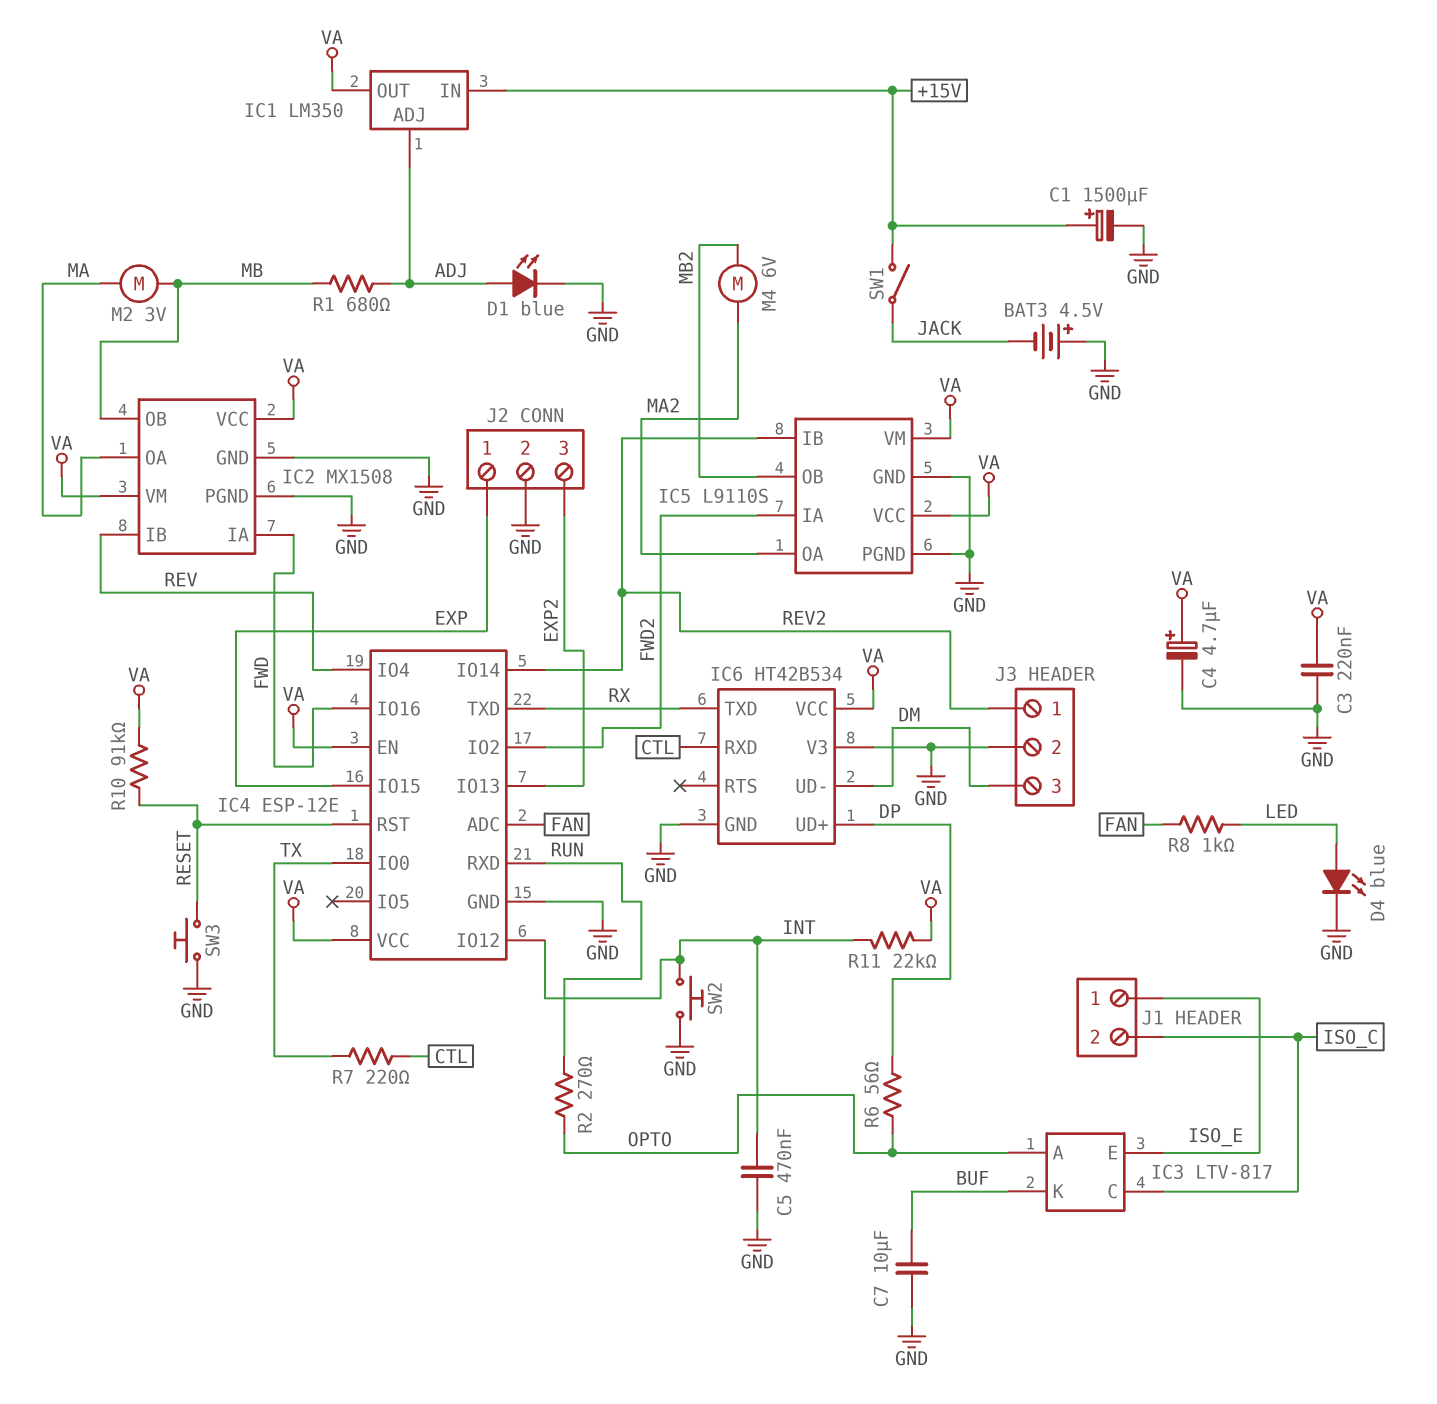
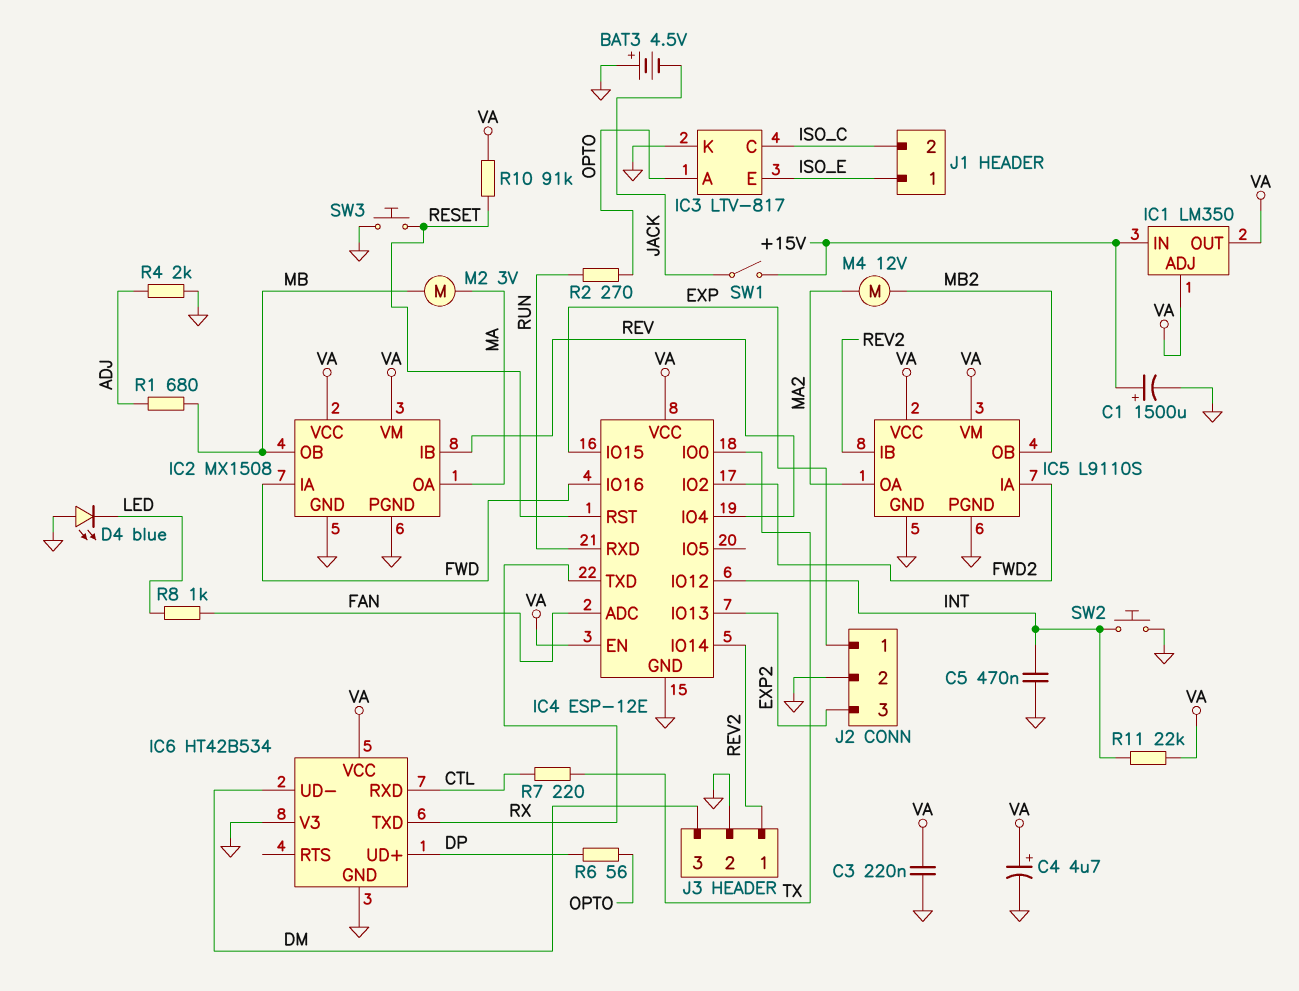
C7: 10uF (BUF, GND) -> none
D1: LED blue (A ADJ, K GND) -> none
D4: LED blue (A LED, K GND) -> LED blue (A GND, K LED)
IC1 pin ADJ: ADJ -> VA
IC3 pin K: BUF -> GND
M4: motor 6V (MA2, MB2) -> motor 12V (MA2, MB2)
R4: none -> 2k (ADJ, GND)

